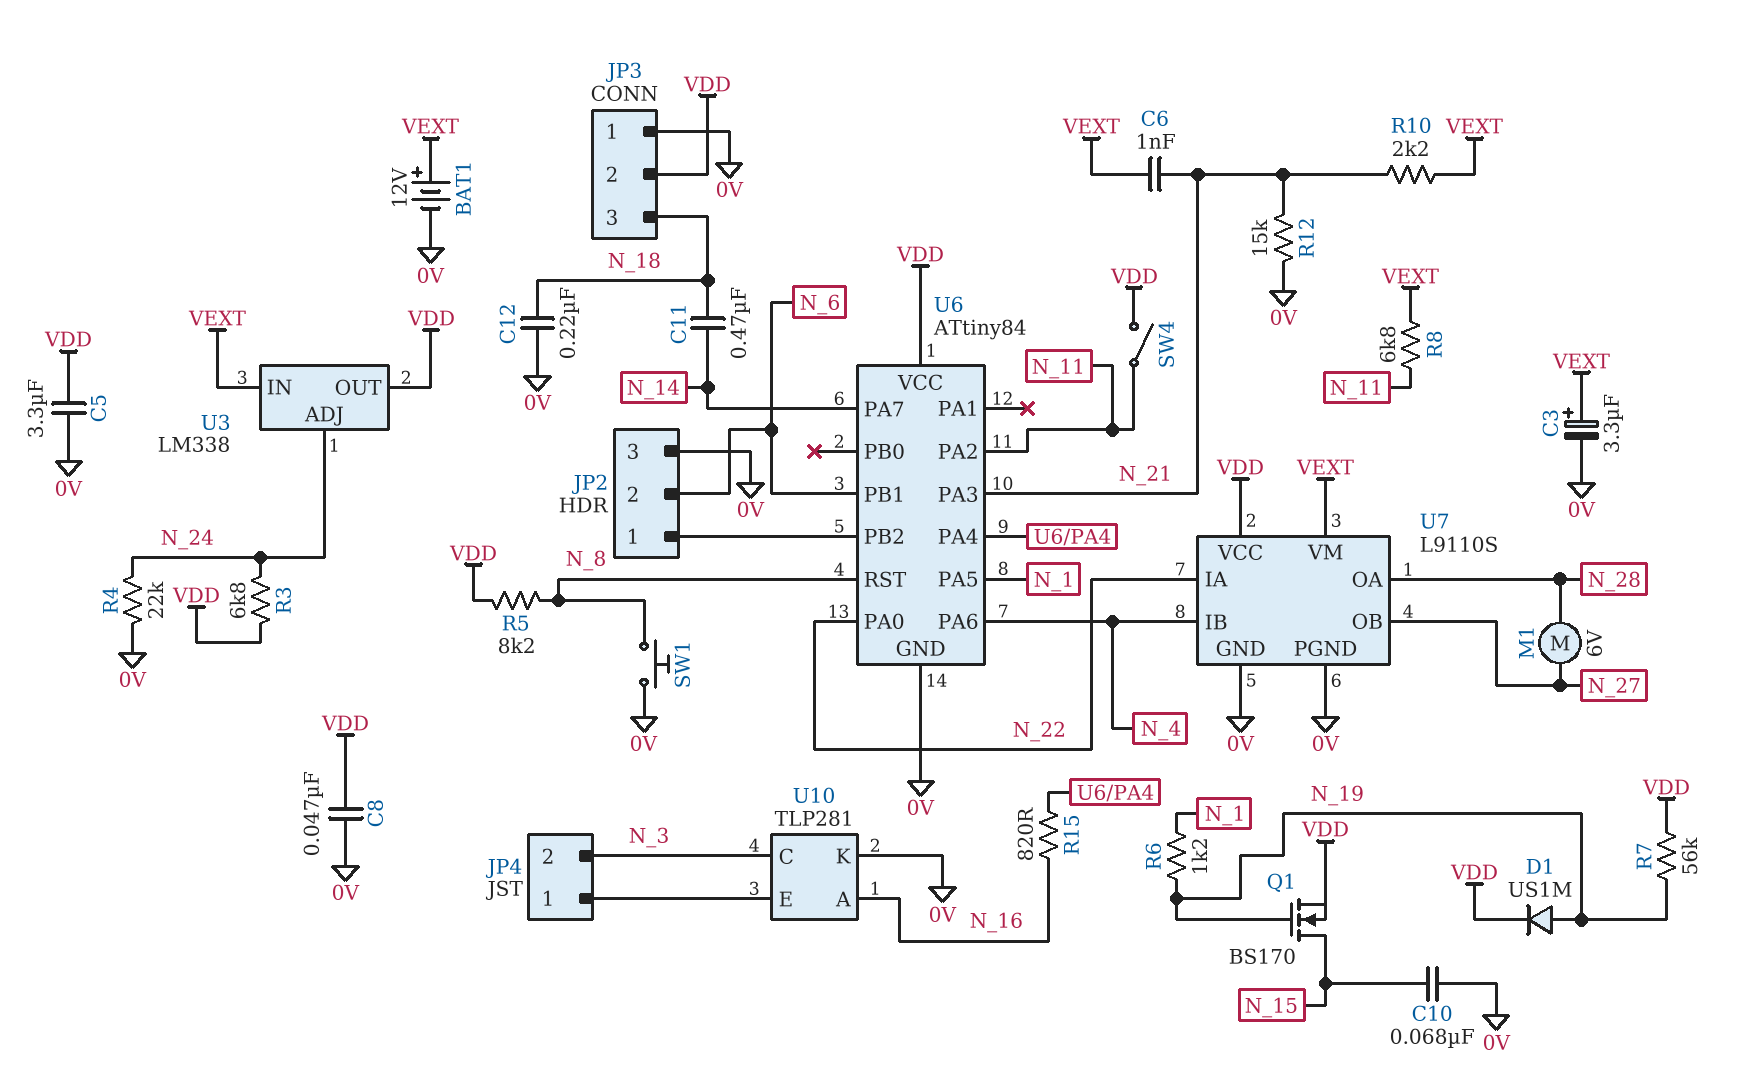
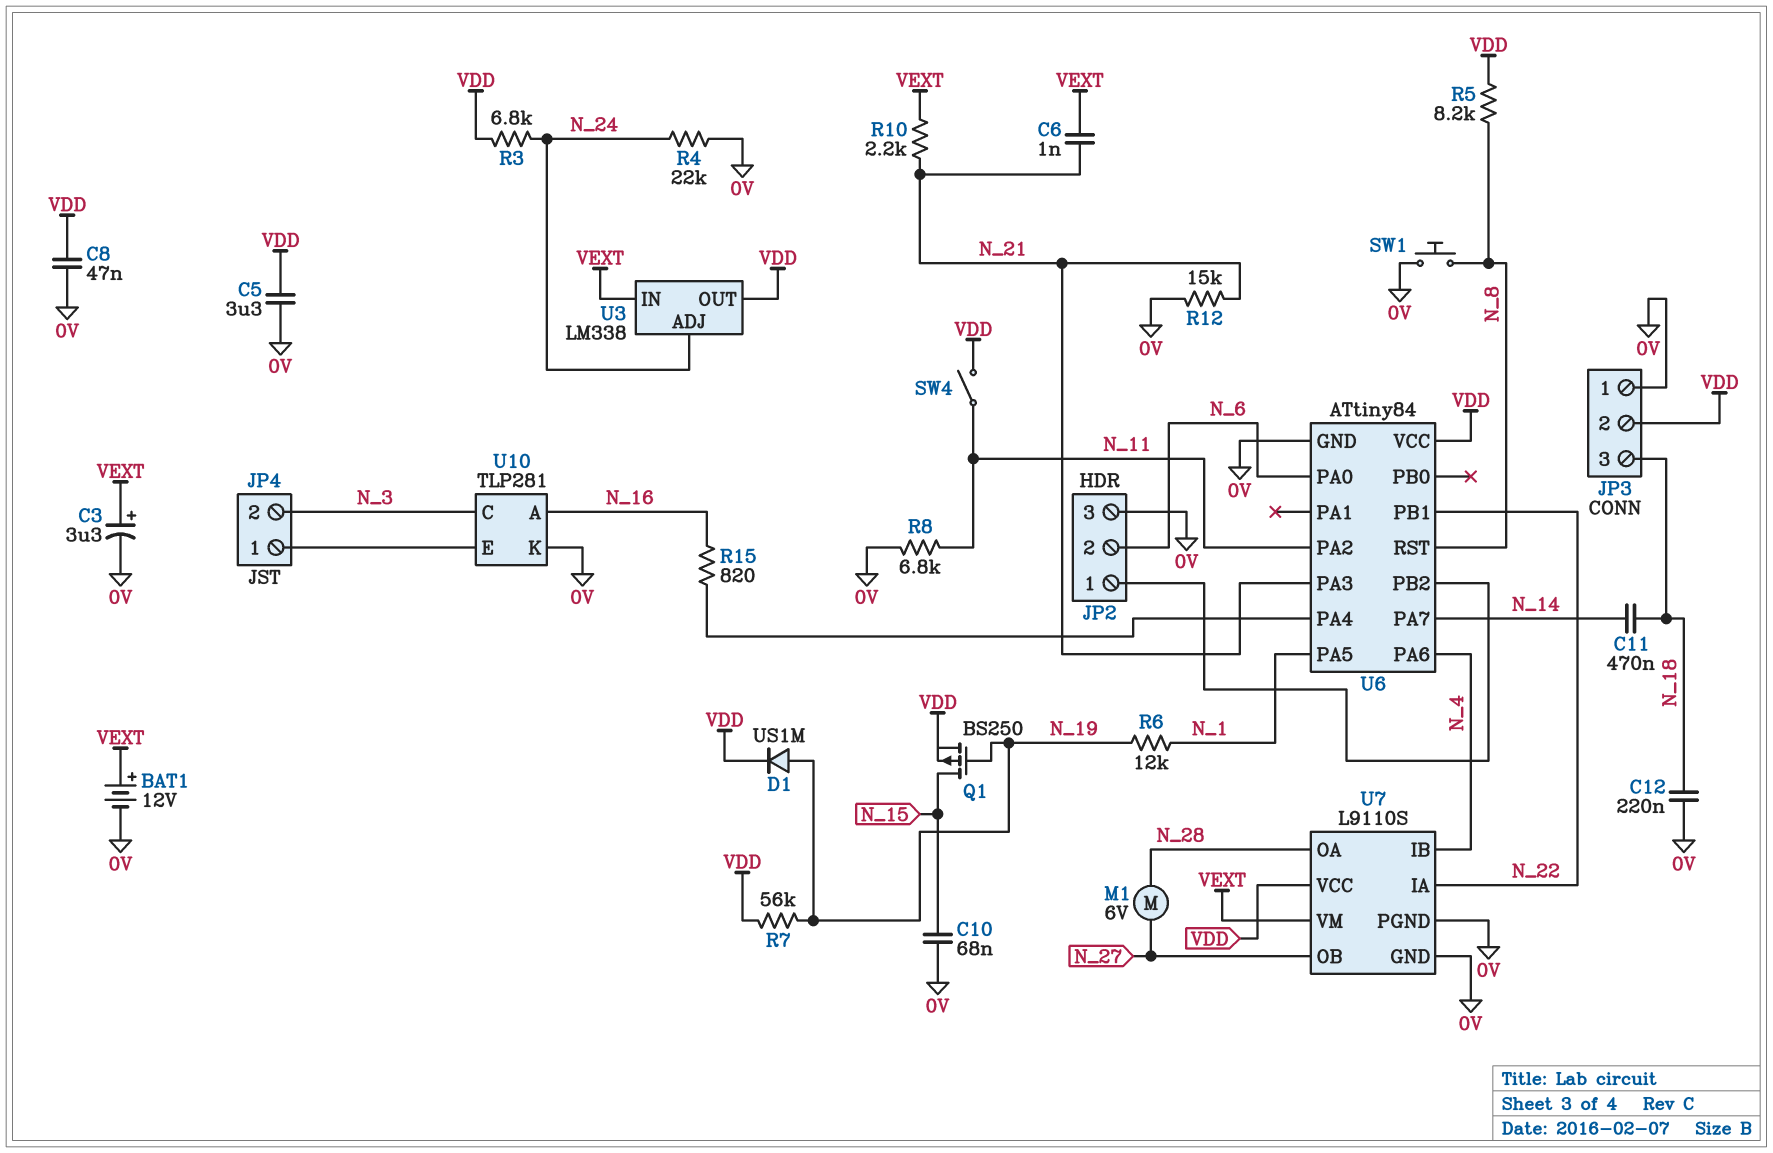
Q1: NMOS BS170 (G N_19, D N_15, S VDD) -> PMOS BS250 (G N_19, D N_15, S VDD)
R6: 1.2k (N_1, N_19) -> 12k (N_1, N_19)
R8: 6.8k (N_11, VEXT) -> 6.8k (0V, N_11)
U6 pin PA0: N_22 -> N_6
U6 pin PB1: N_6 -> N_22

